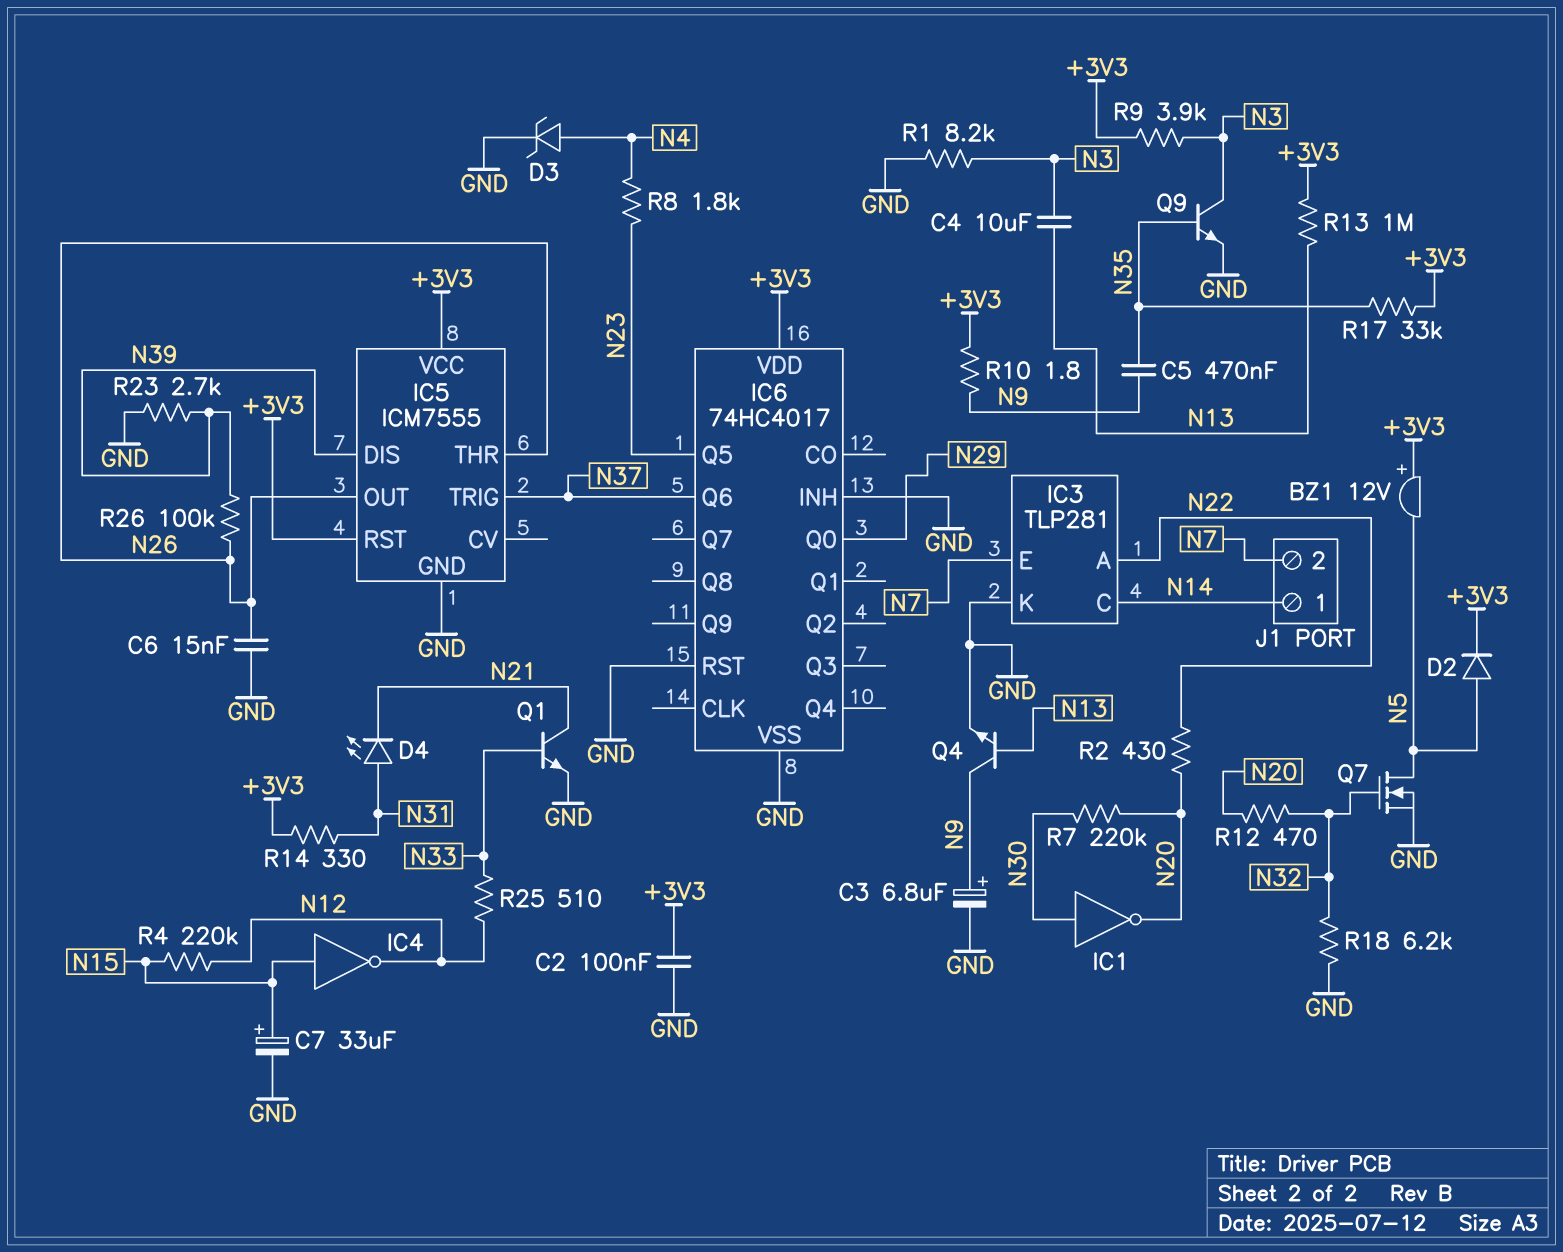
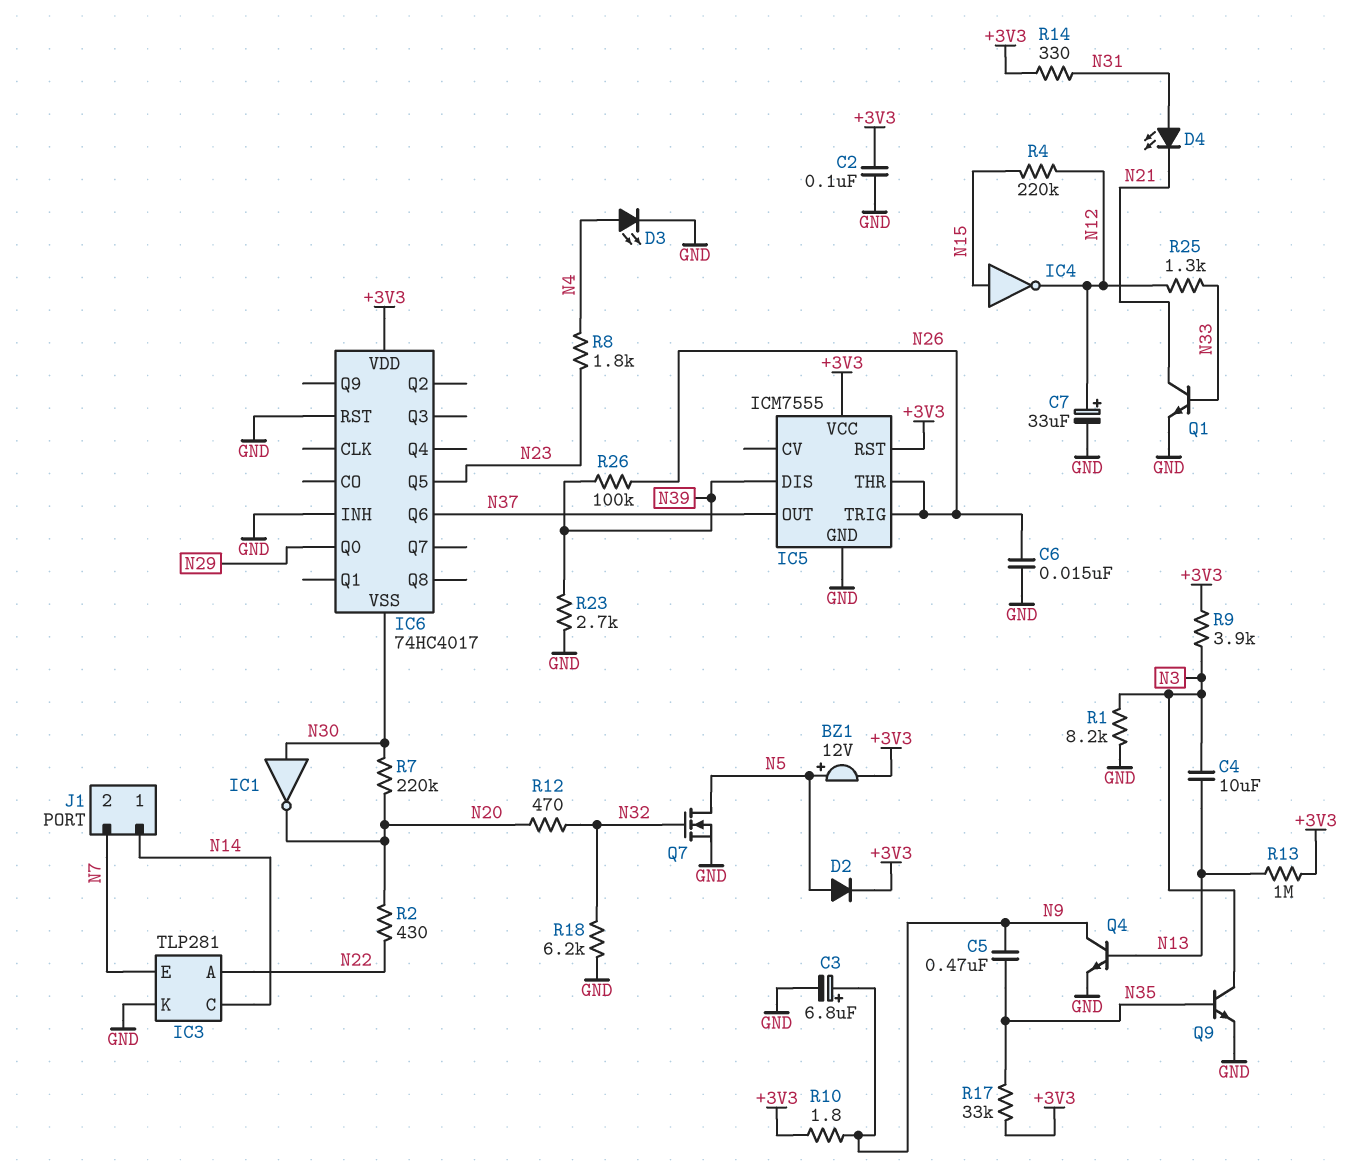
BZ1: buzzer 12V (plus +3V3, minus N5) -> buzzer 12V (plus N5, minus +3V3)
C7: 33uF (plus N15, minus GND) -> 33uF (plus N12, minus GND)
D3: zener (A N4, K GND) -> LED (A N4, K GND)
IC5 pin OUT: N26 -> N37
IC5 pin TRIG: N37 -> N26
IC6 pin VSS: GND -> N30
R25: 510 (N12, N33) -> 1.3k (N12, N33)

